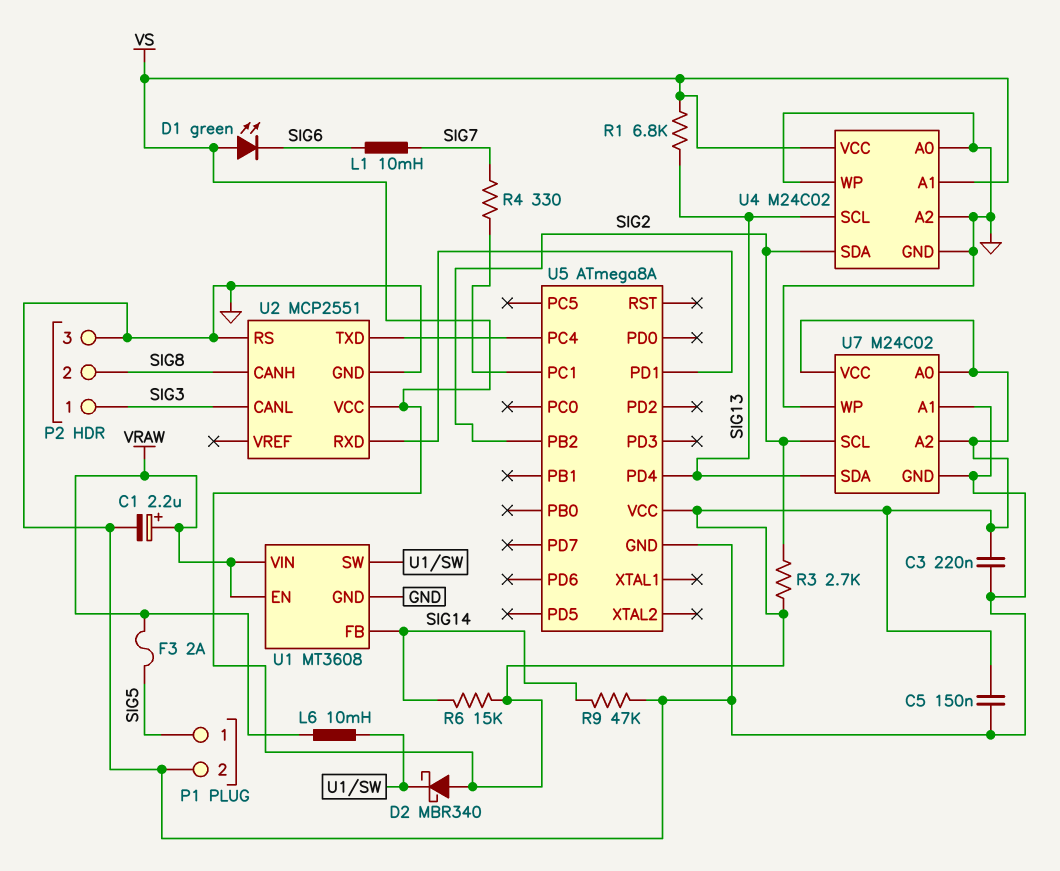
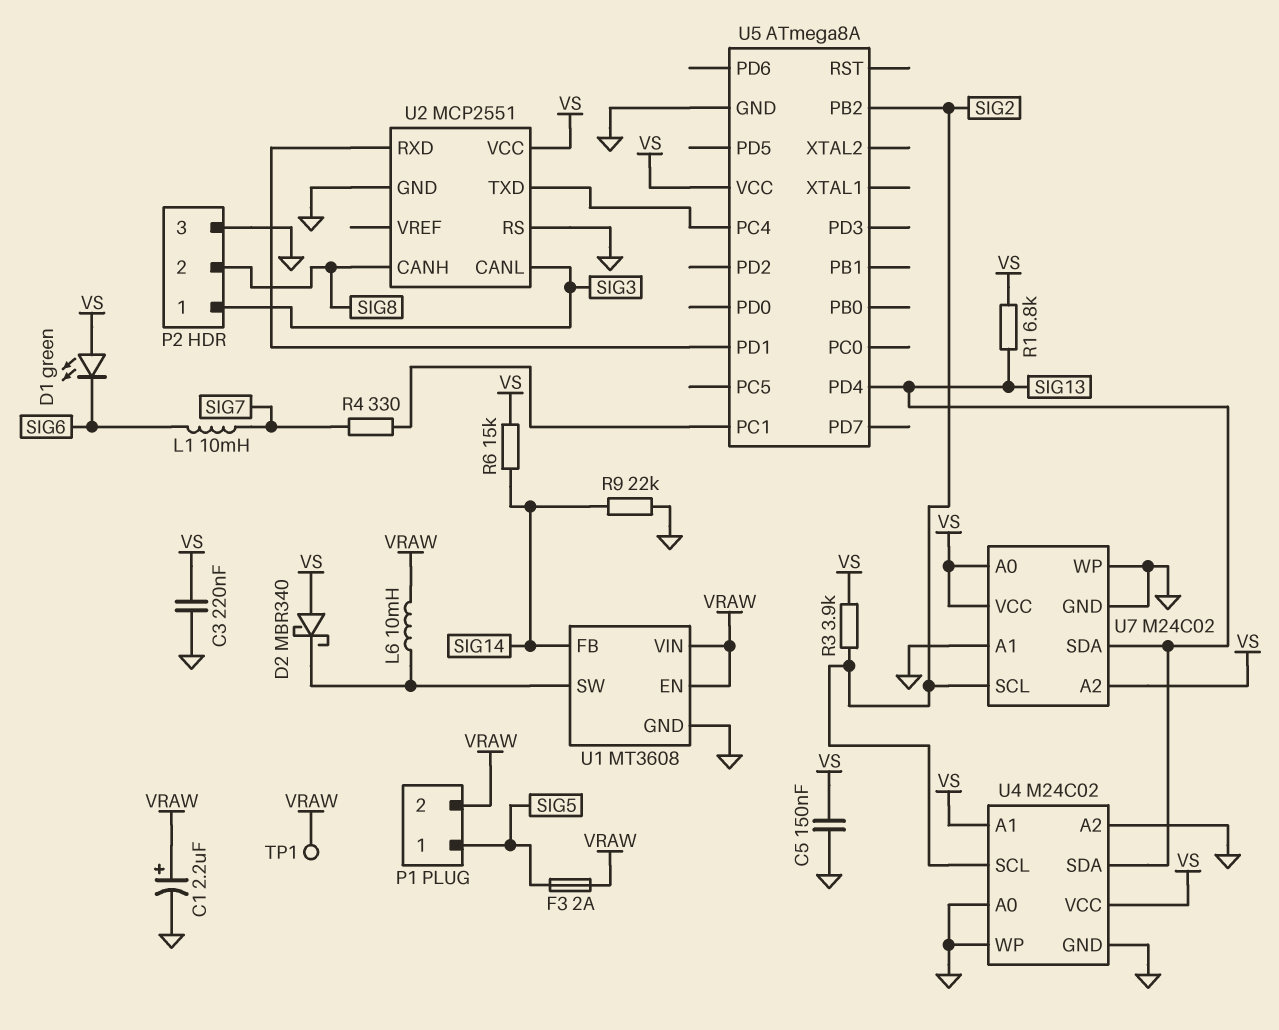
P1 pin 2: GND -> VRAW
R3: 2.7k (SIG2, VS) -> 3.9k (SIG2, VS)
R9: 47k (GND, SIG14) -> 22k (GND, SIG14)
TP1: none -> test point (VRAW)
U4 pin SCL: SIG13 -> SIG2
U4 pin SDA: SIG2 -> SIG13

